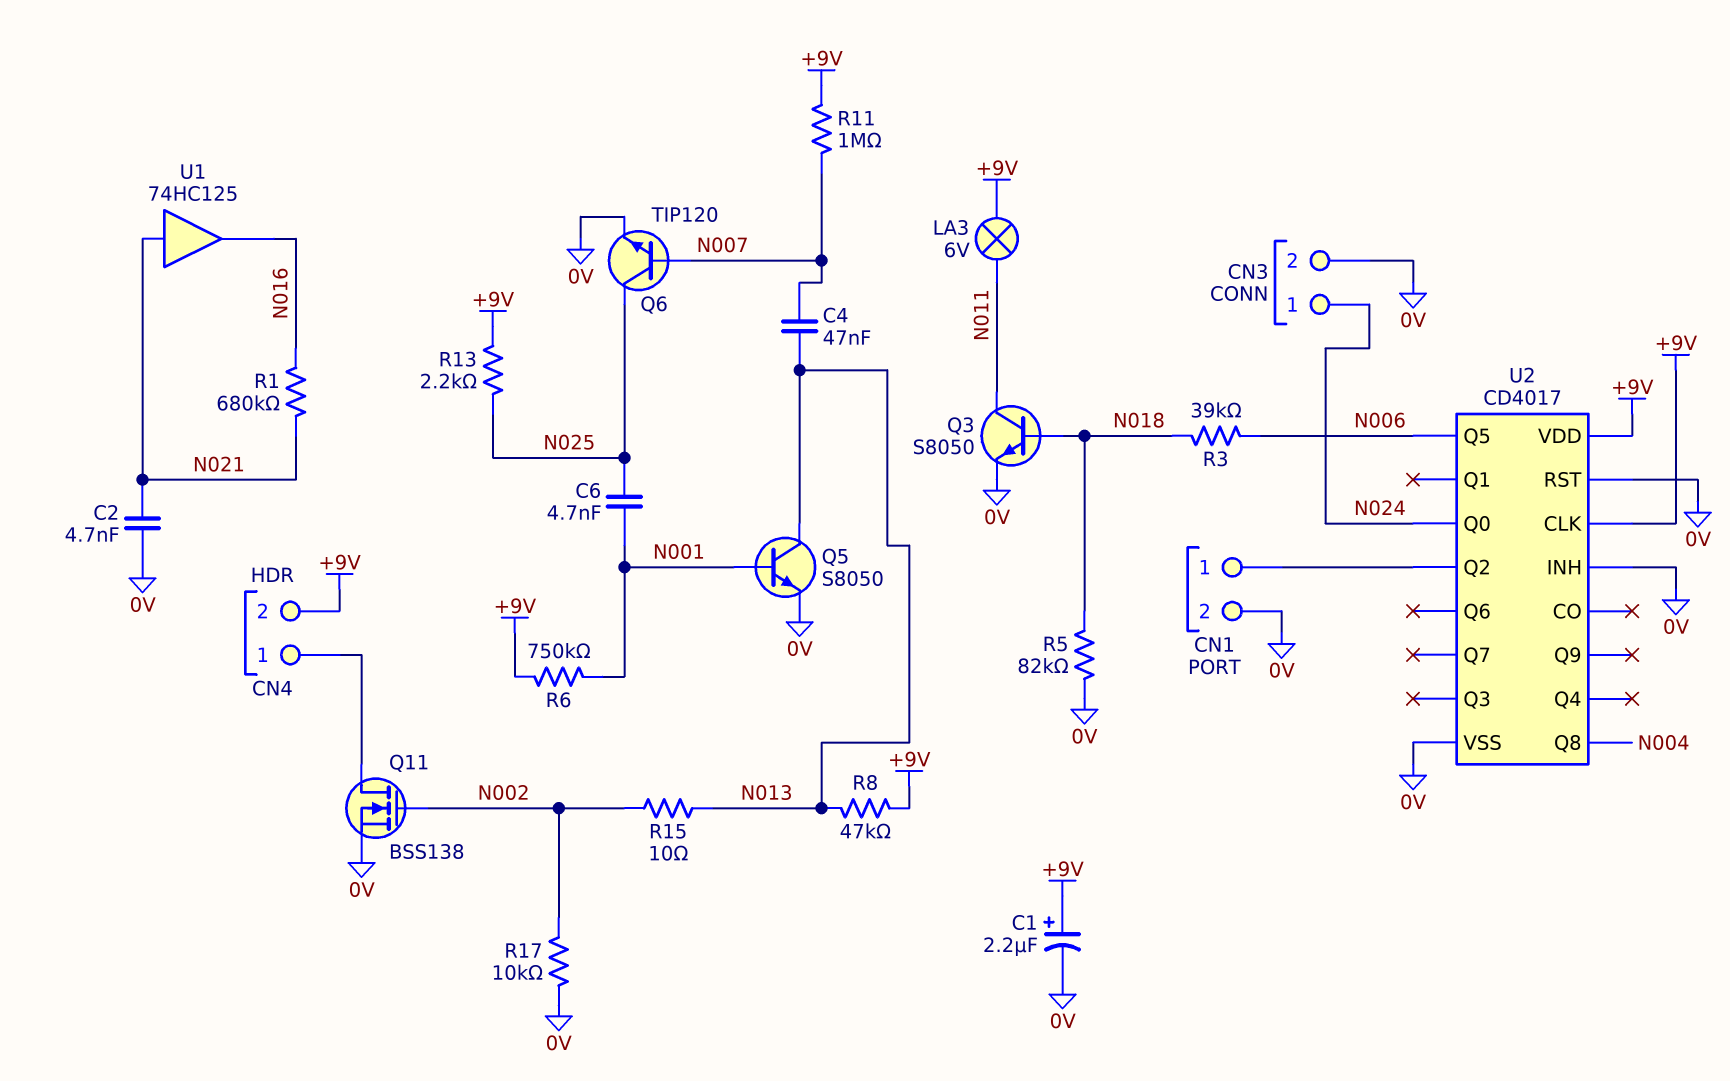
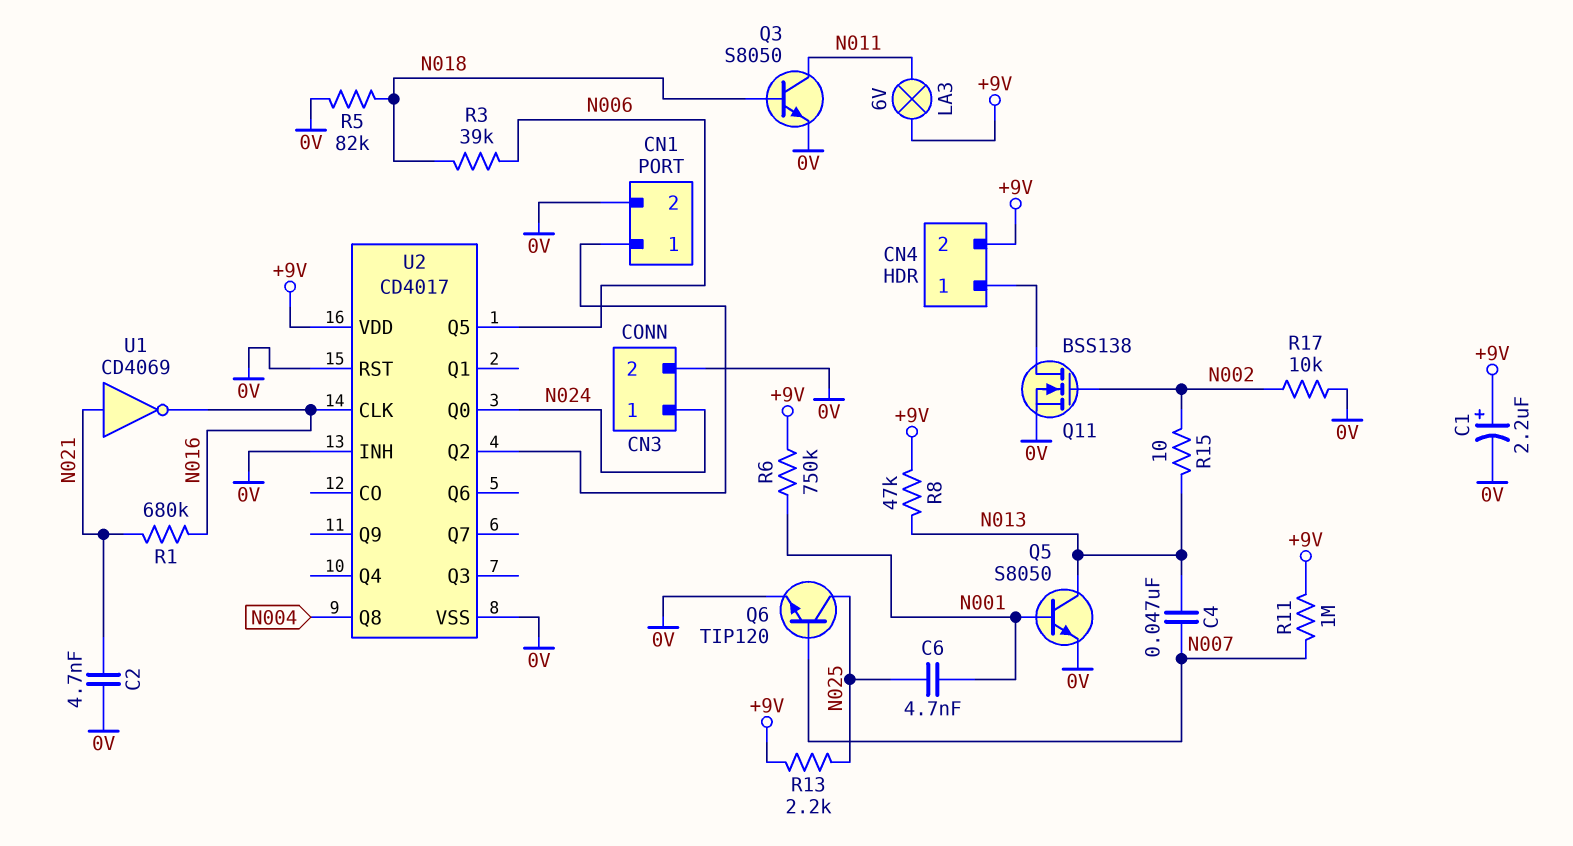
U1: buffer 74HC125 (in N021, out N016) -> NOT CD4069 (in N021, out N016)
U2 pin CLK: +9V -> N016

